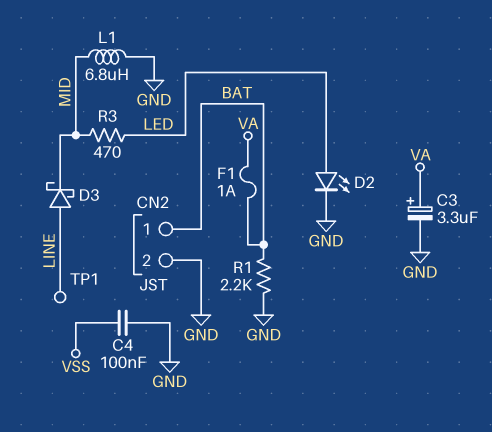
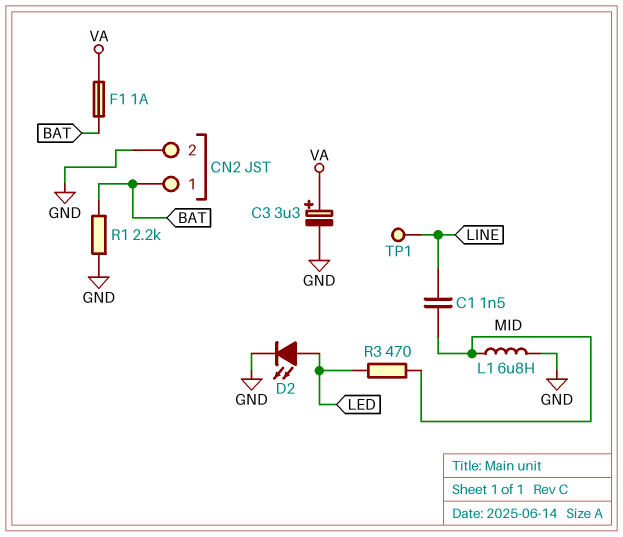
C1: none -> 1.5nF (LINE, MID)
C4: 100nF (GND, VSS) -> none
D3: schottky (A LINE, K MID) -> none

